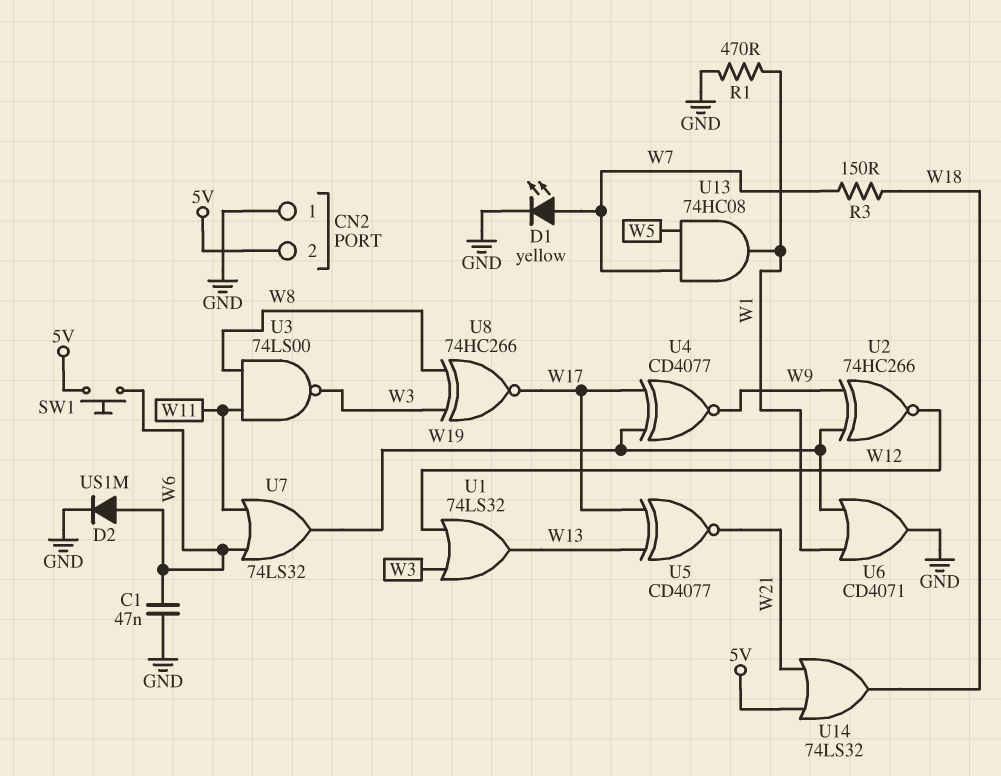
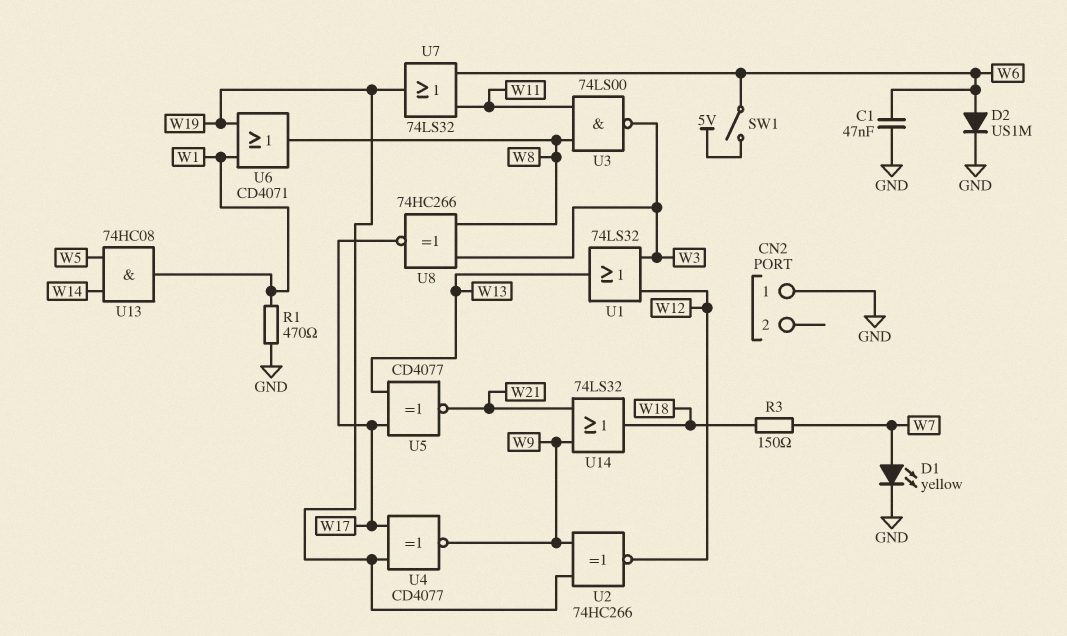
CN2 pin 2: 5V -> none
SW1: button (5V, W6) -> switch (5V, W6)
U6: OR CD4071 (in W1, in W19, out GND) -> OR CD4071 (in W1, in W19, out W8)
U13: AND 74HC08 (in W5, in W7, out W1) -> AND 74HC08 (in W5, in W14, out W1)
U14: OR 74LS32 (in 5V, in W21, out W18) -> OR 74LS32 (in W9, in W21, out W18)

